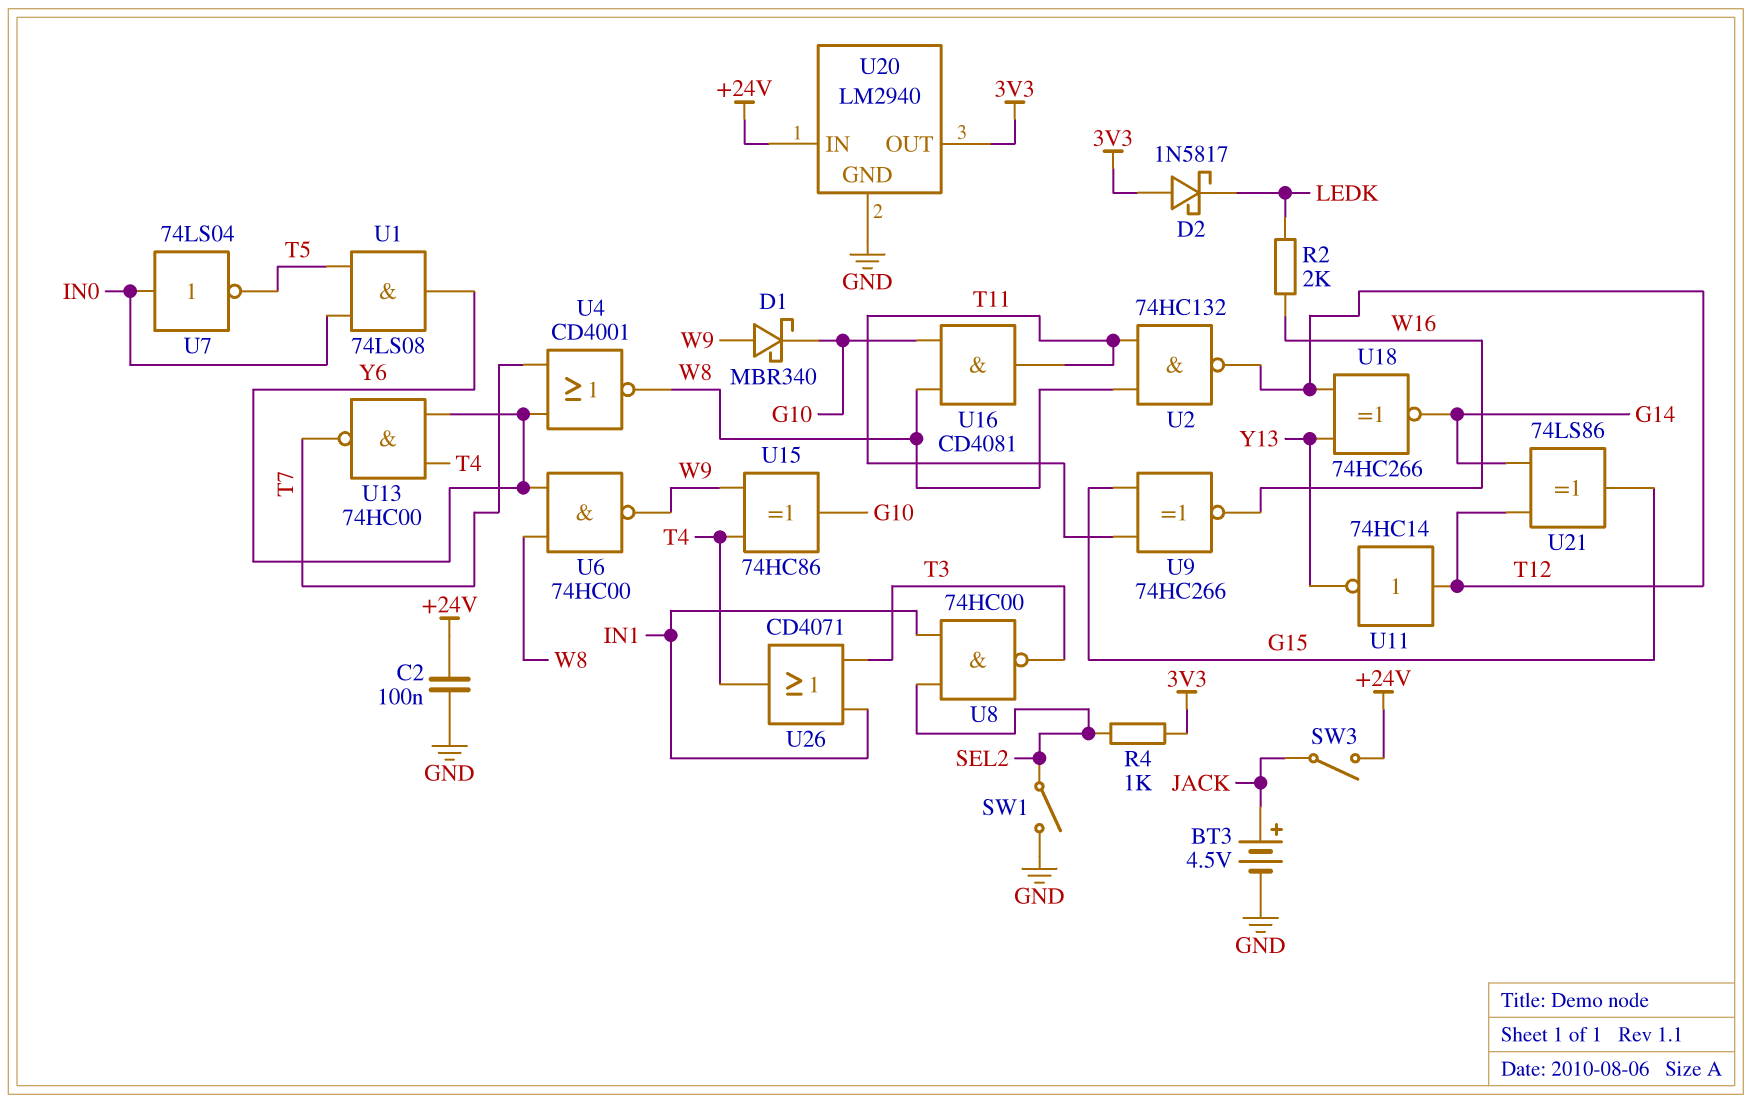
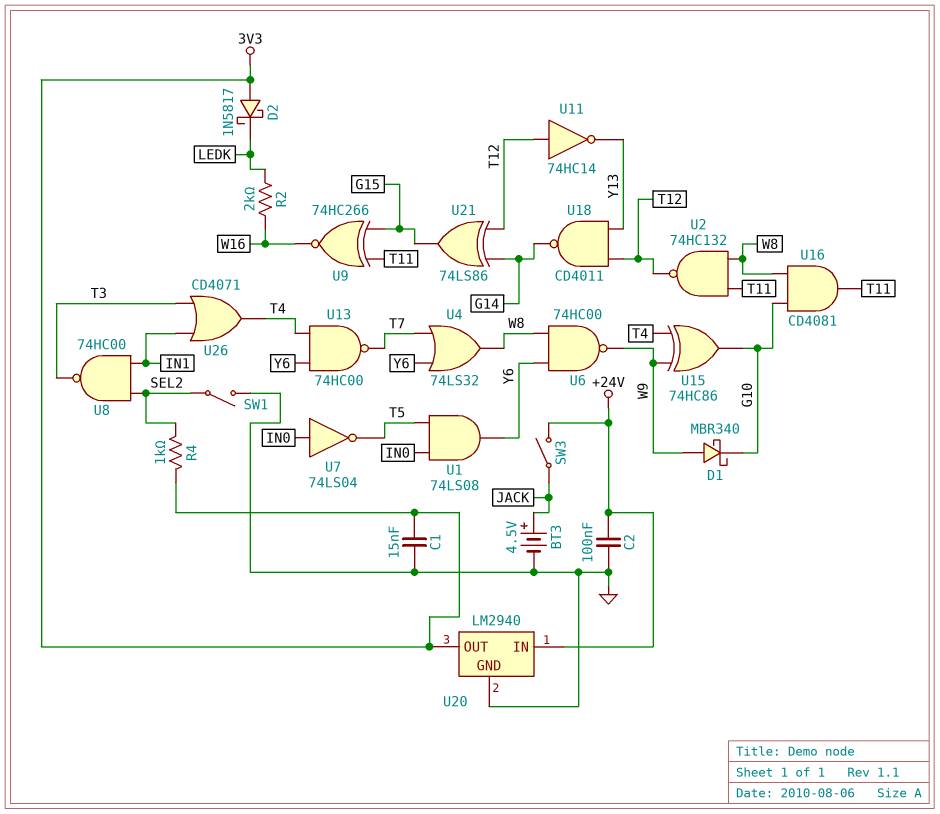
C1: none -> 15nF (3V3, GND)
U4: NOR CD4001 (in T7, in Y6, out W8) -> OR 74LS32 (in T7, in Y6, out W8)
U18: XNOR 74HC266 (in T12, in Y13, out G14) -> NAND CD4011 (in T12, in Y13, out G14)

